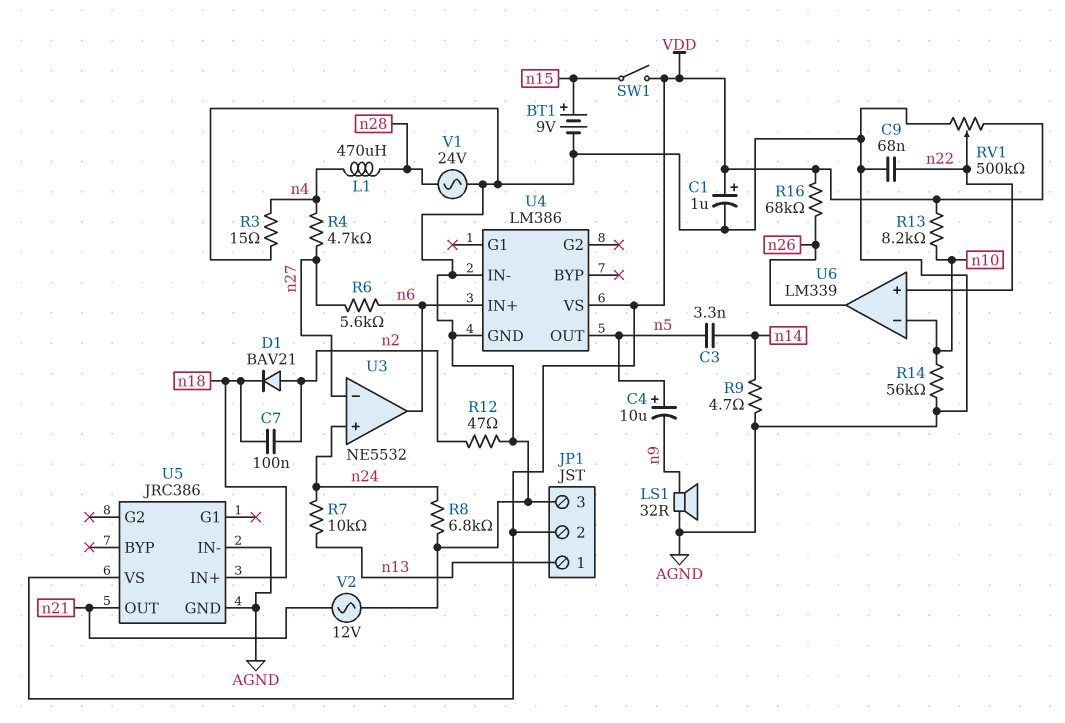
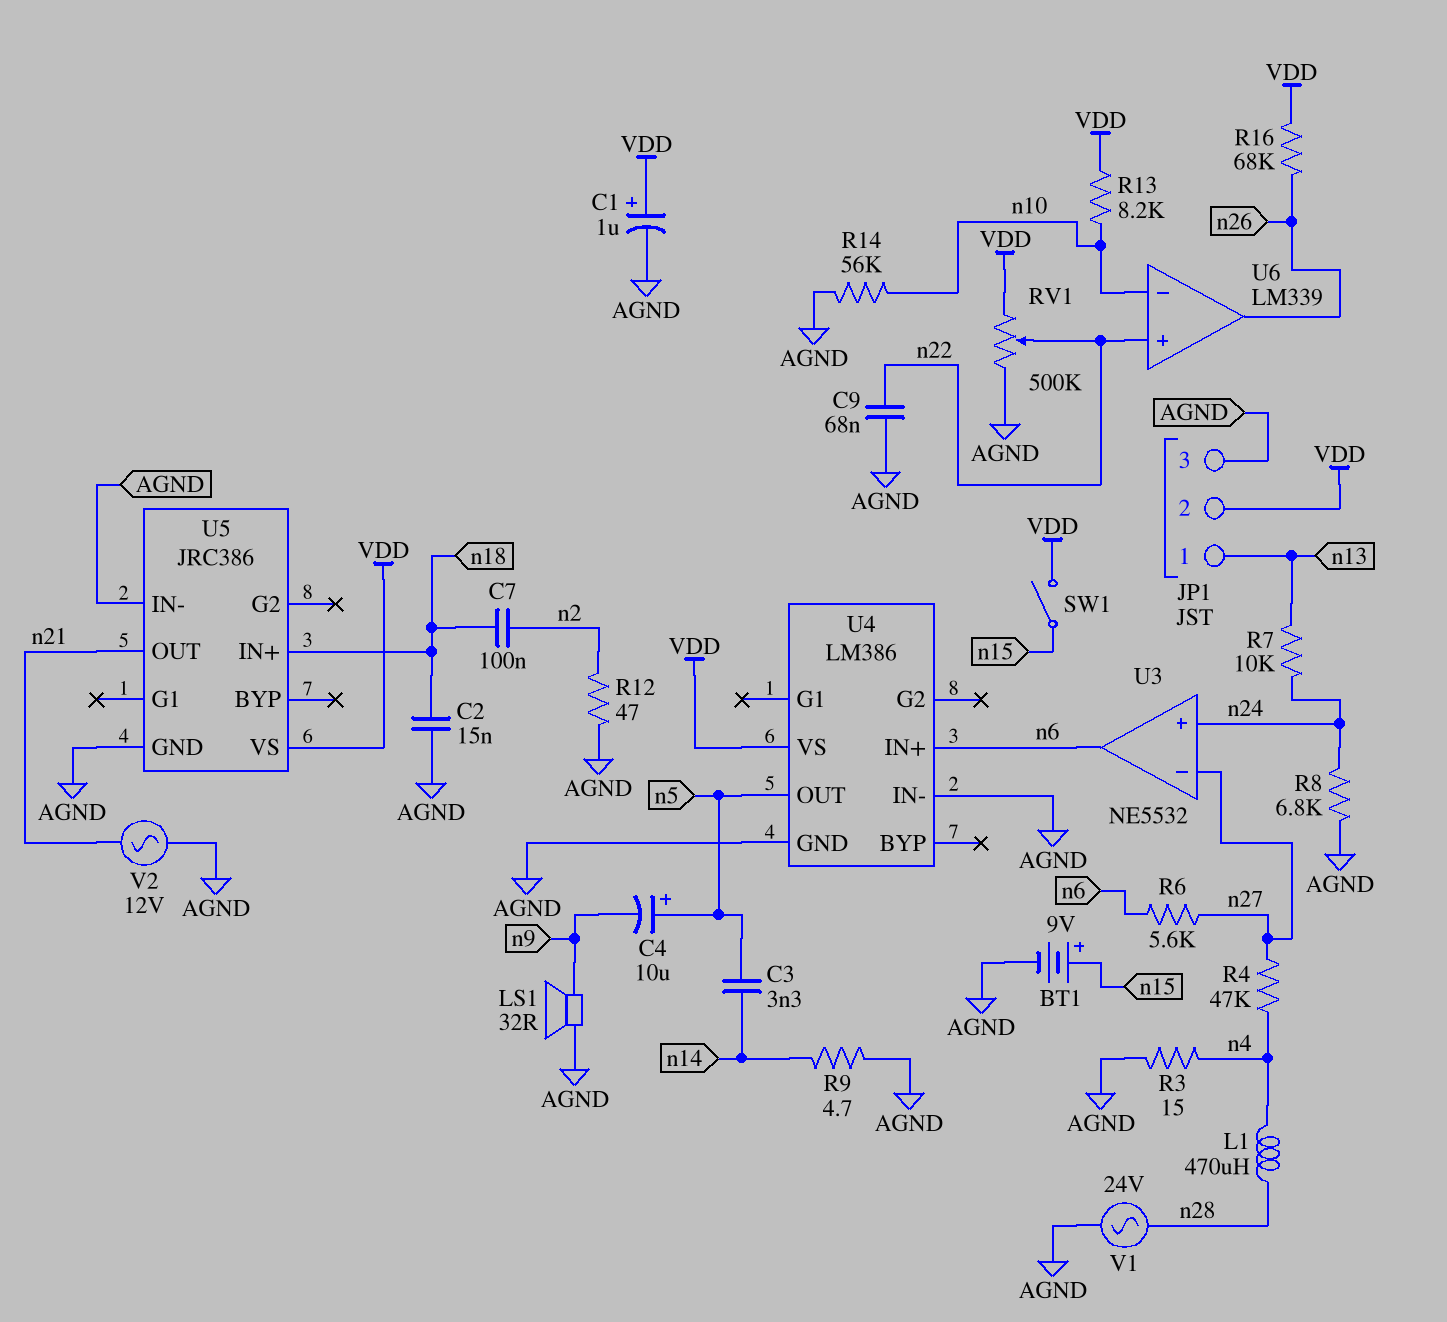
C2: none -> 15nF (AGND, n18)
D1: diode BAV21 (A n2, K n18) -> none
R4: 4.7k (n4, n27) -> 47k (n4, n27)

